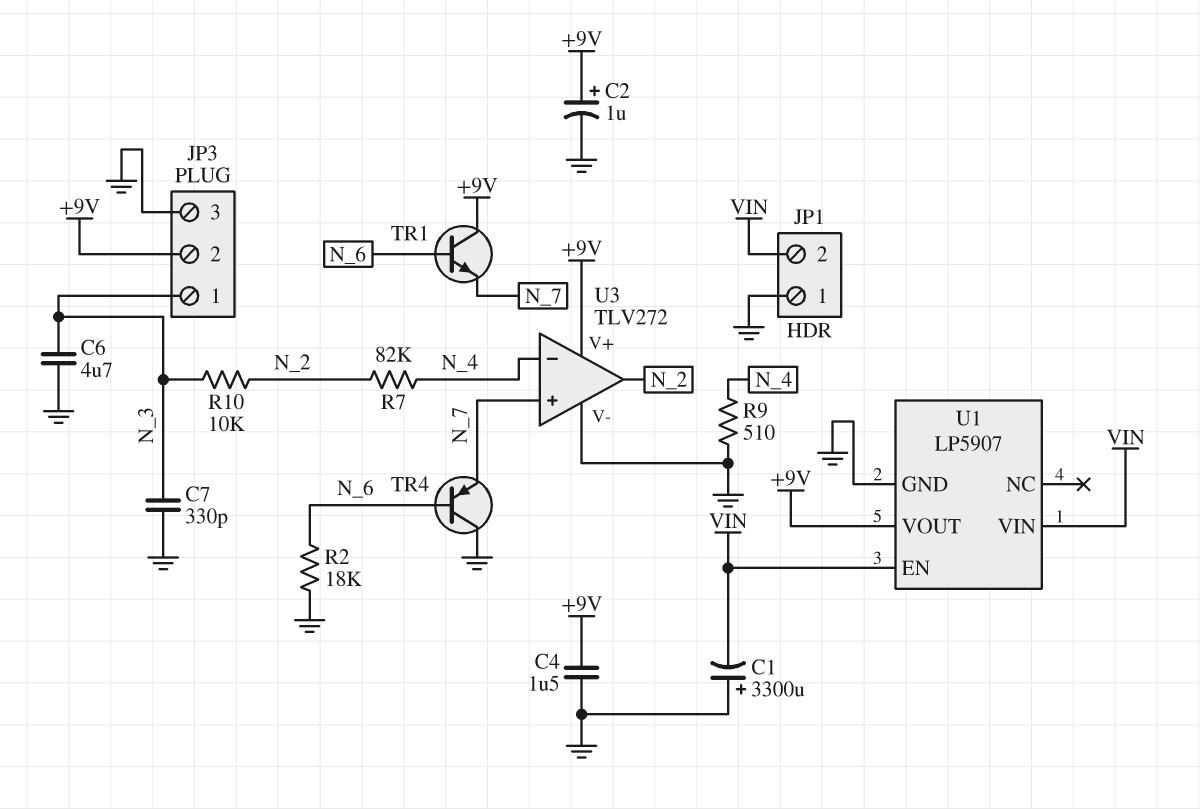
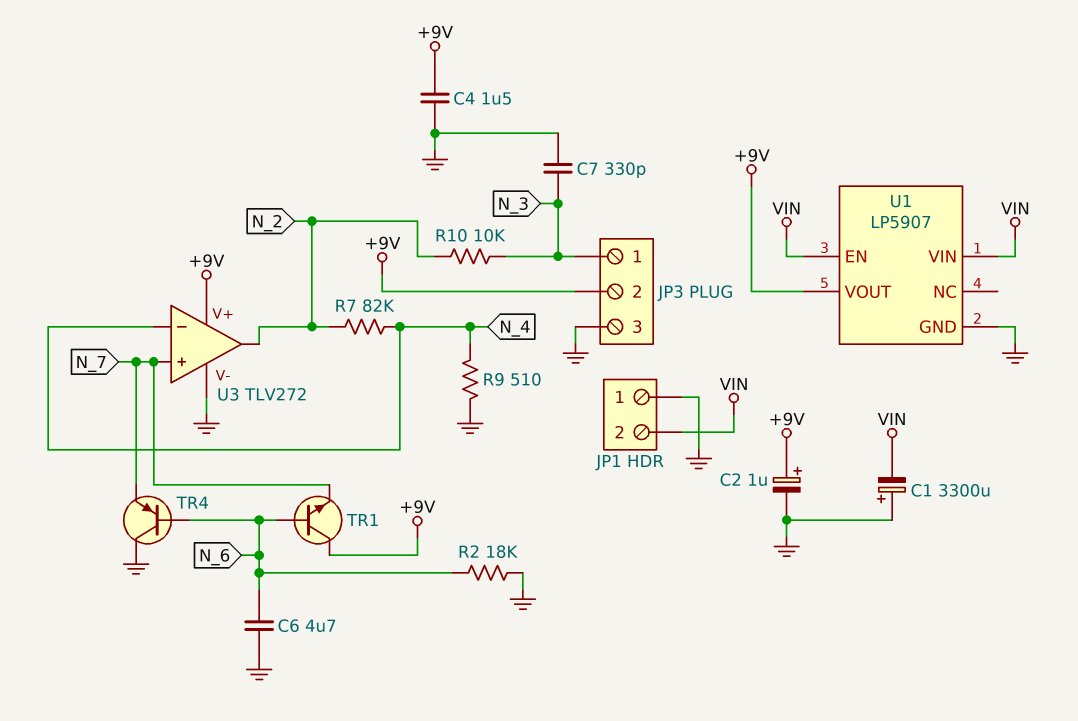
C6: 4.7uF (GND, N_3) -> 4.7uF (GND, N_6)

